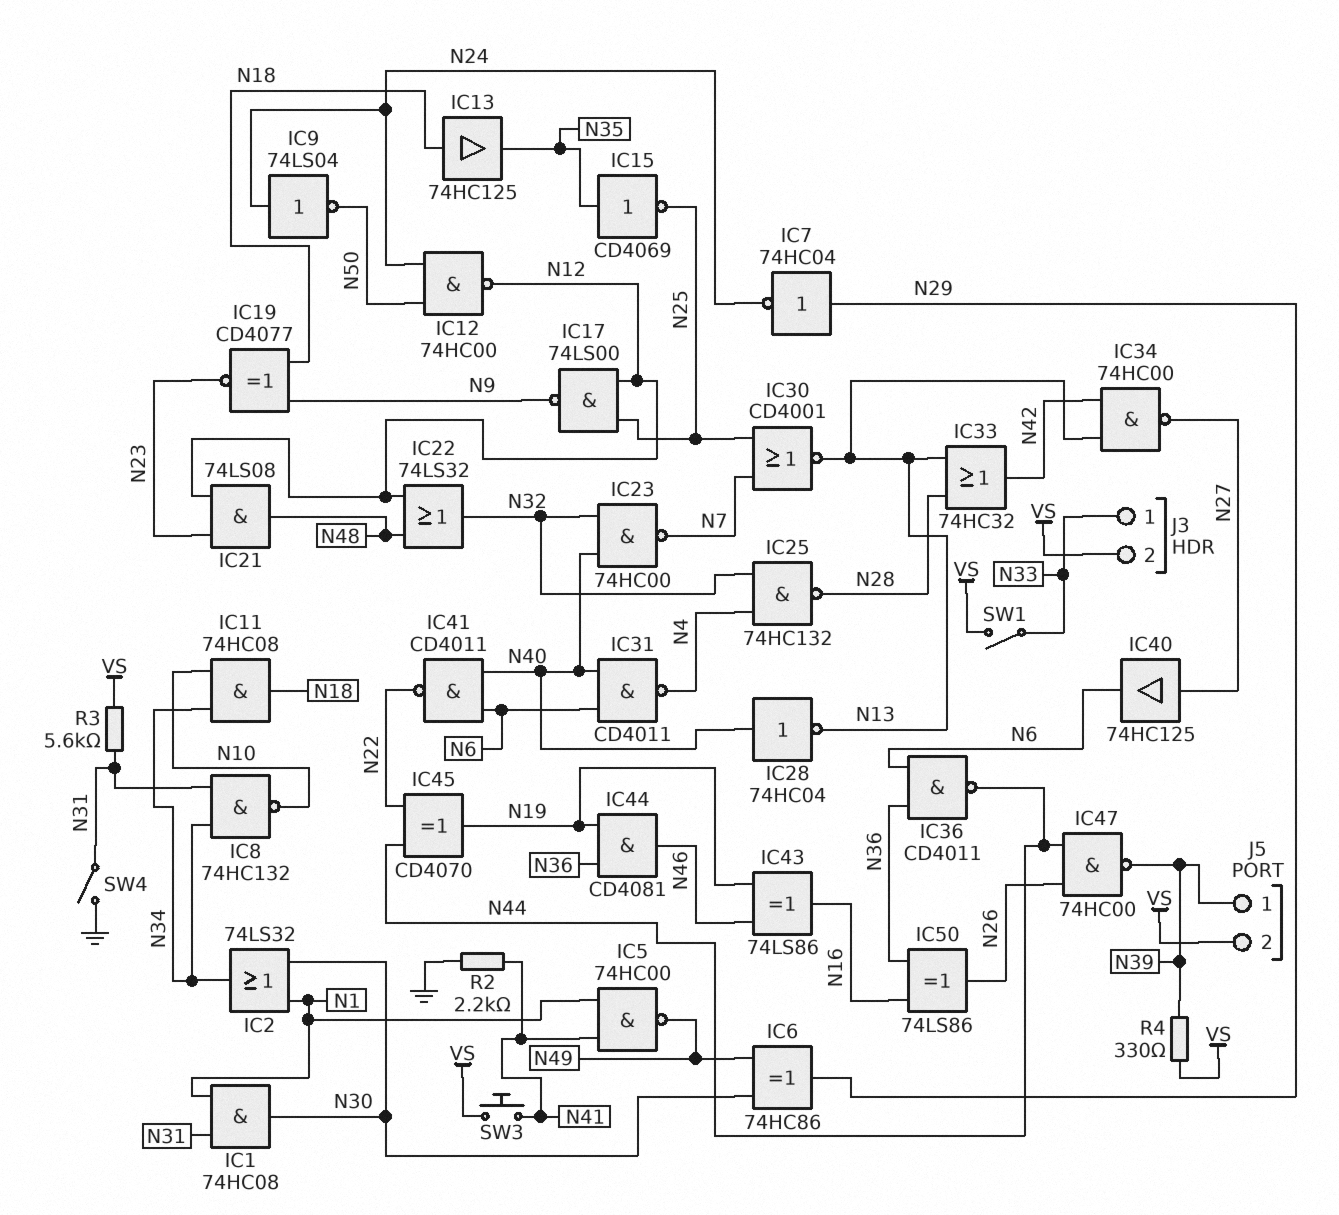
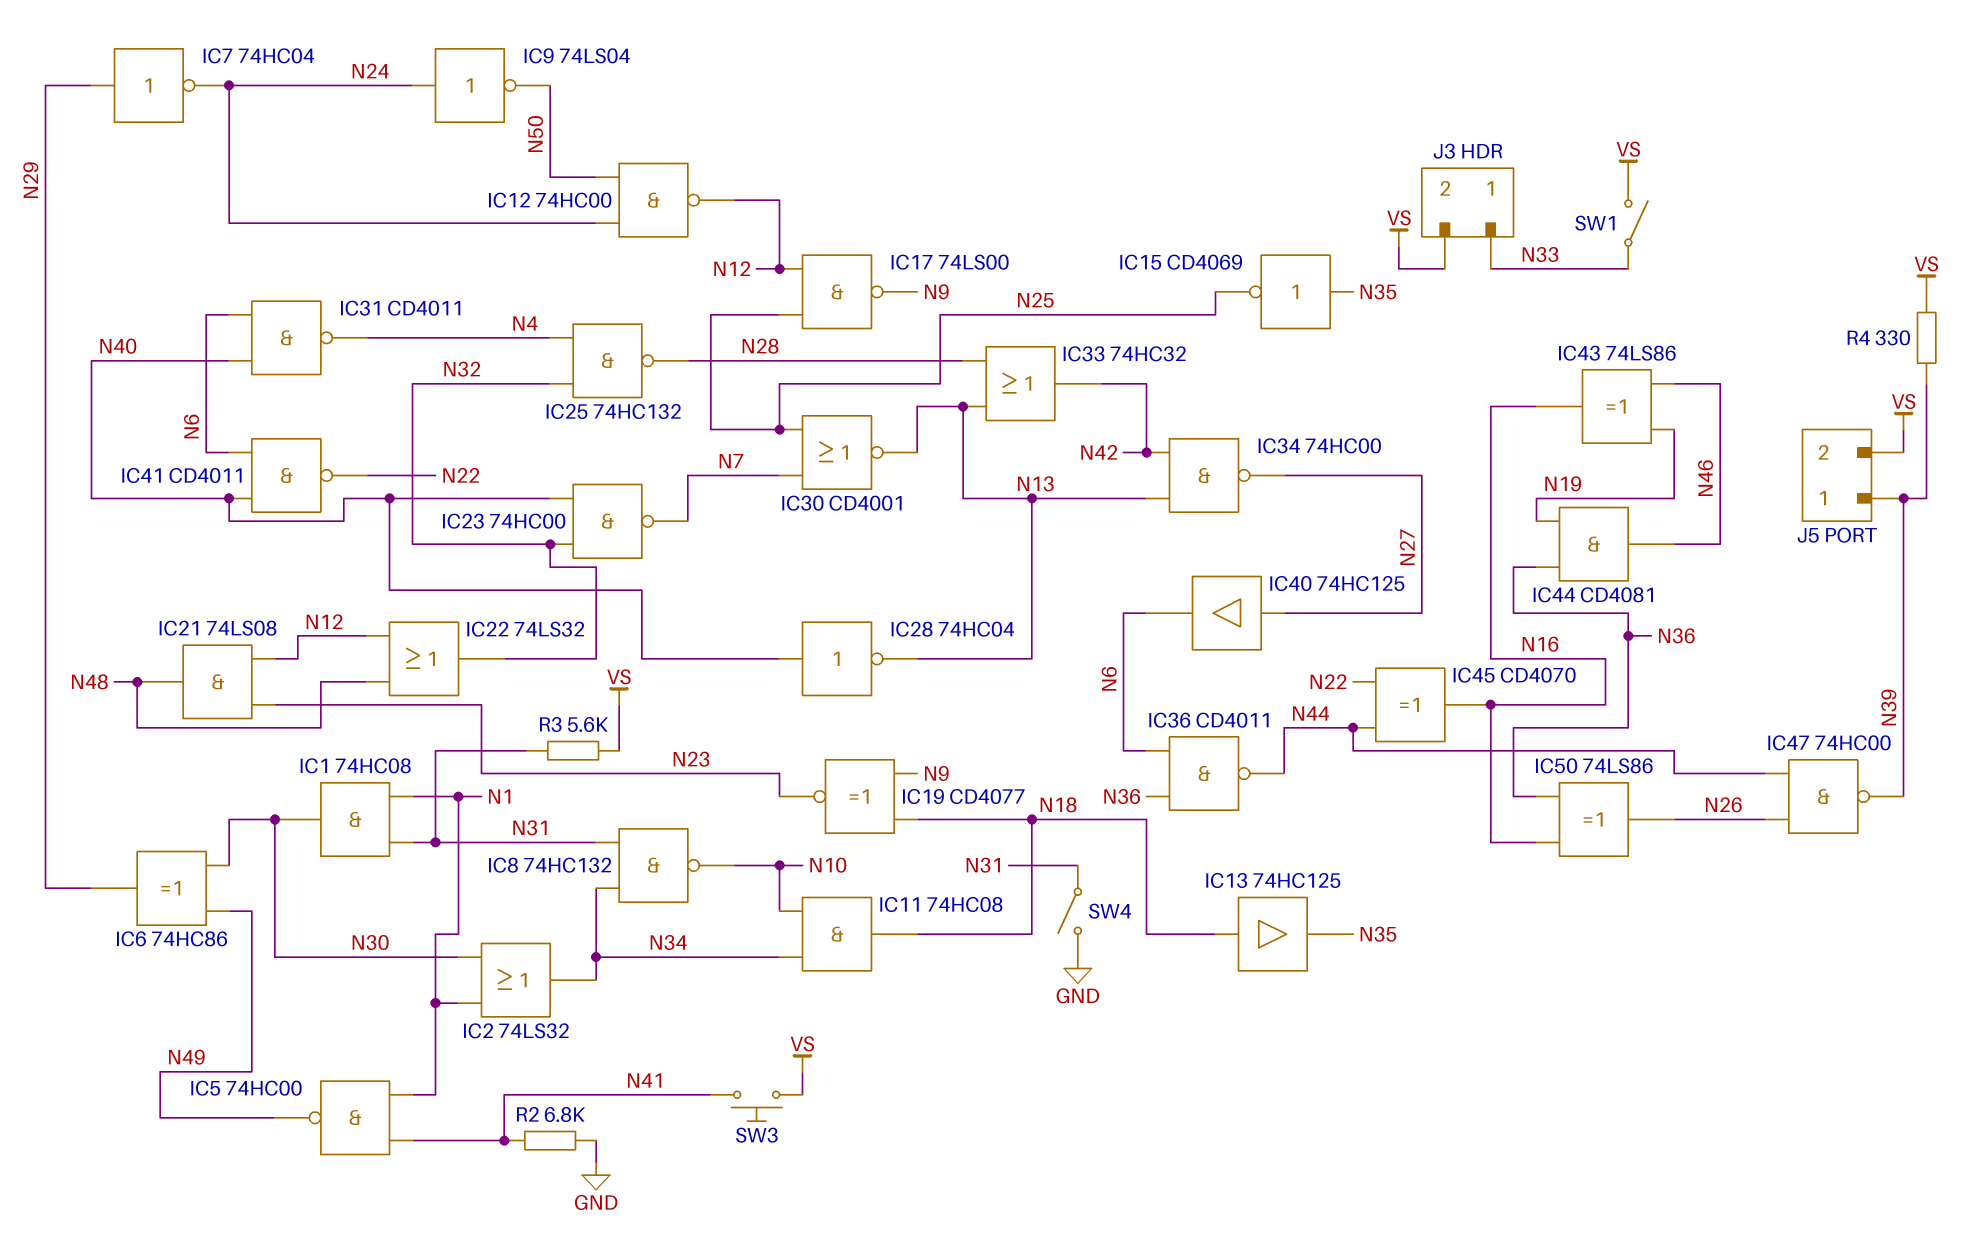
IC45: XOR CD4070 (in N22, in N44, out N19) -> XOR CD4070 (in N22, in N44, out N16)
R2: 2.2k (GND, N41) -> 6.8k (GND, N41)

